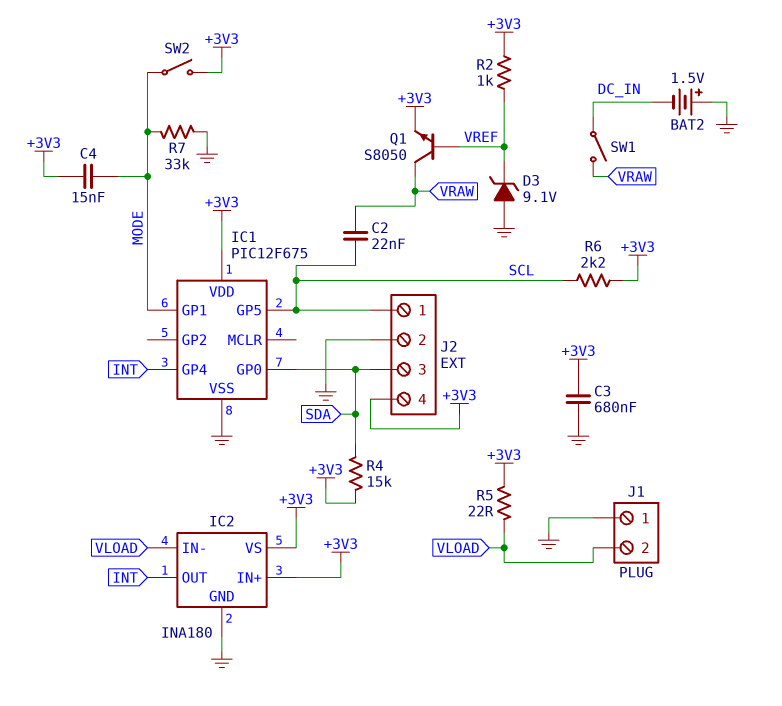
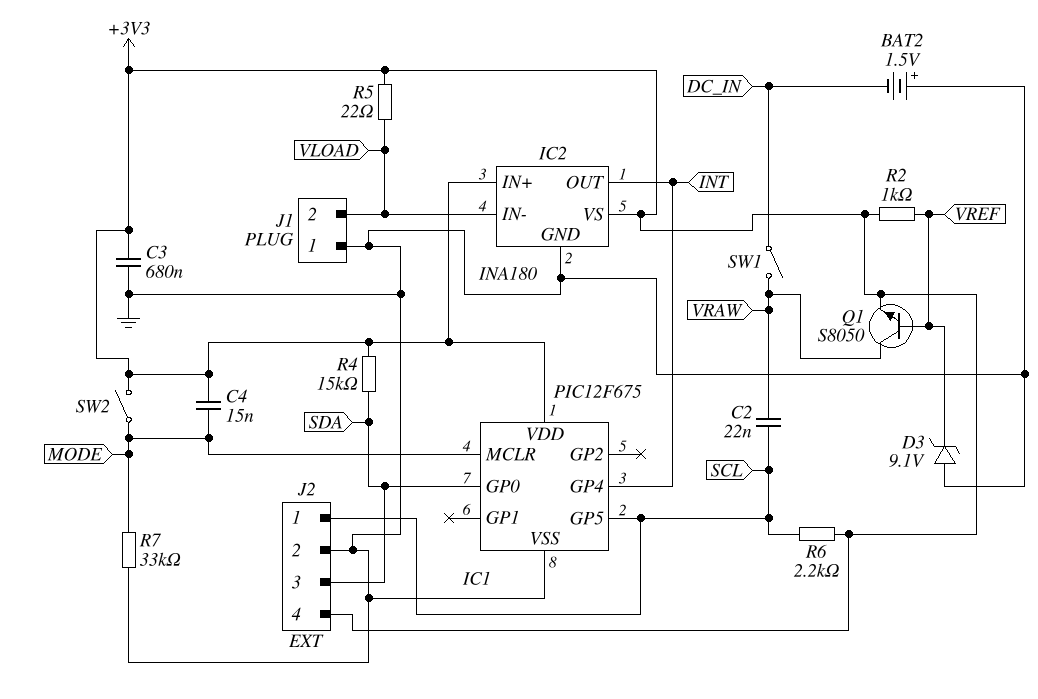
IC1 pin GP1: MODE -> none
IC1 pin MCLR: none -> MODE

